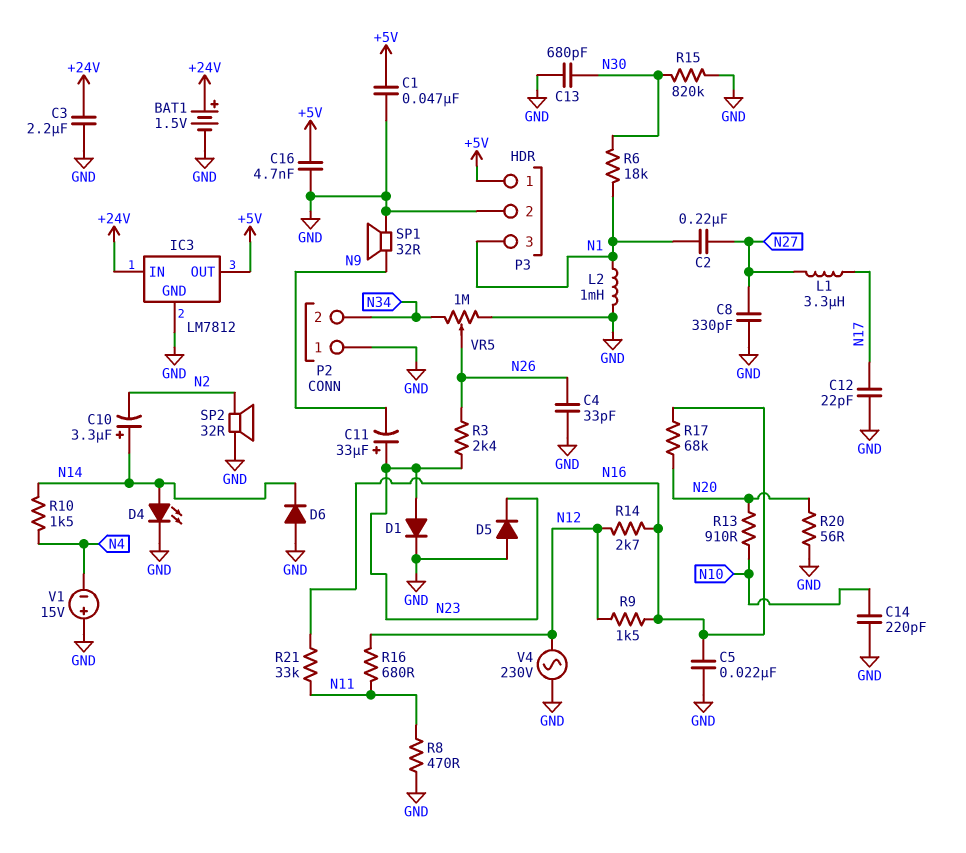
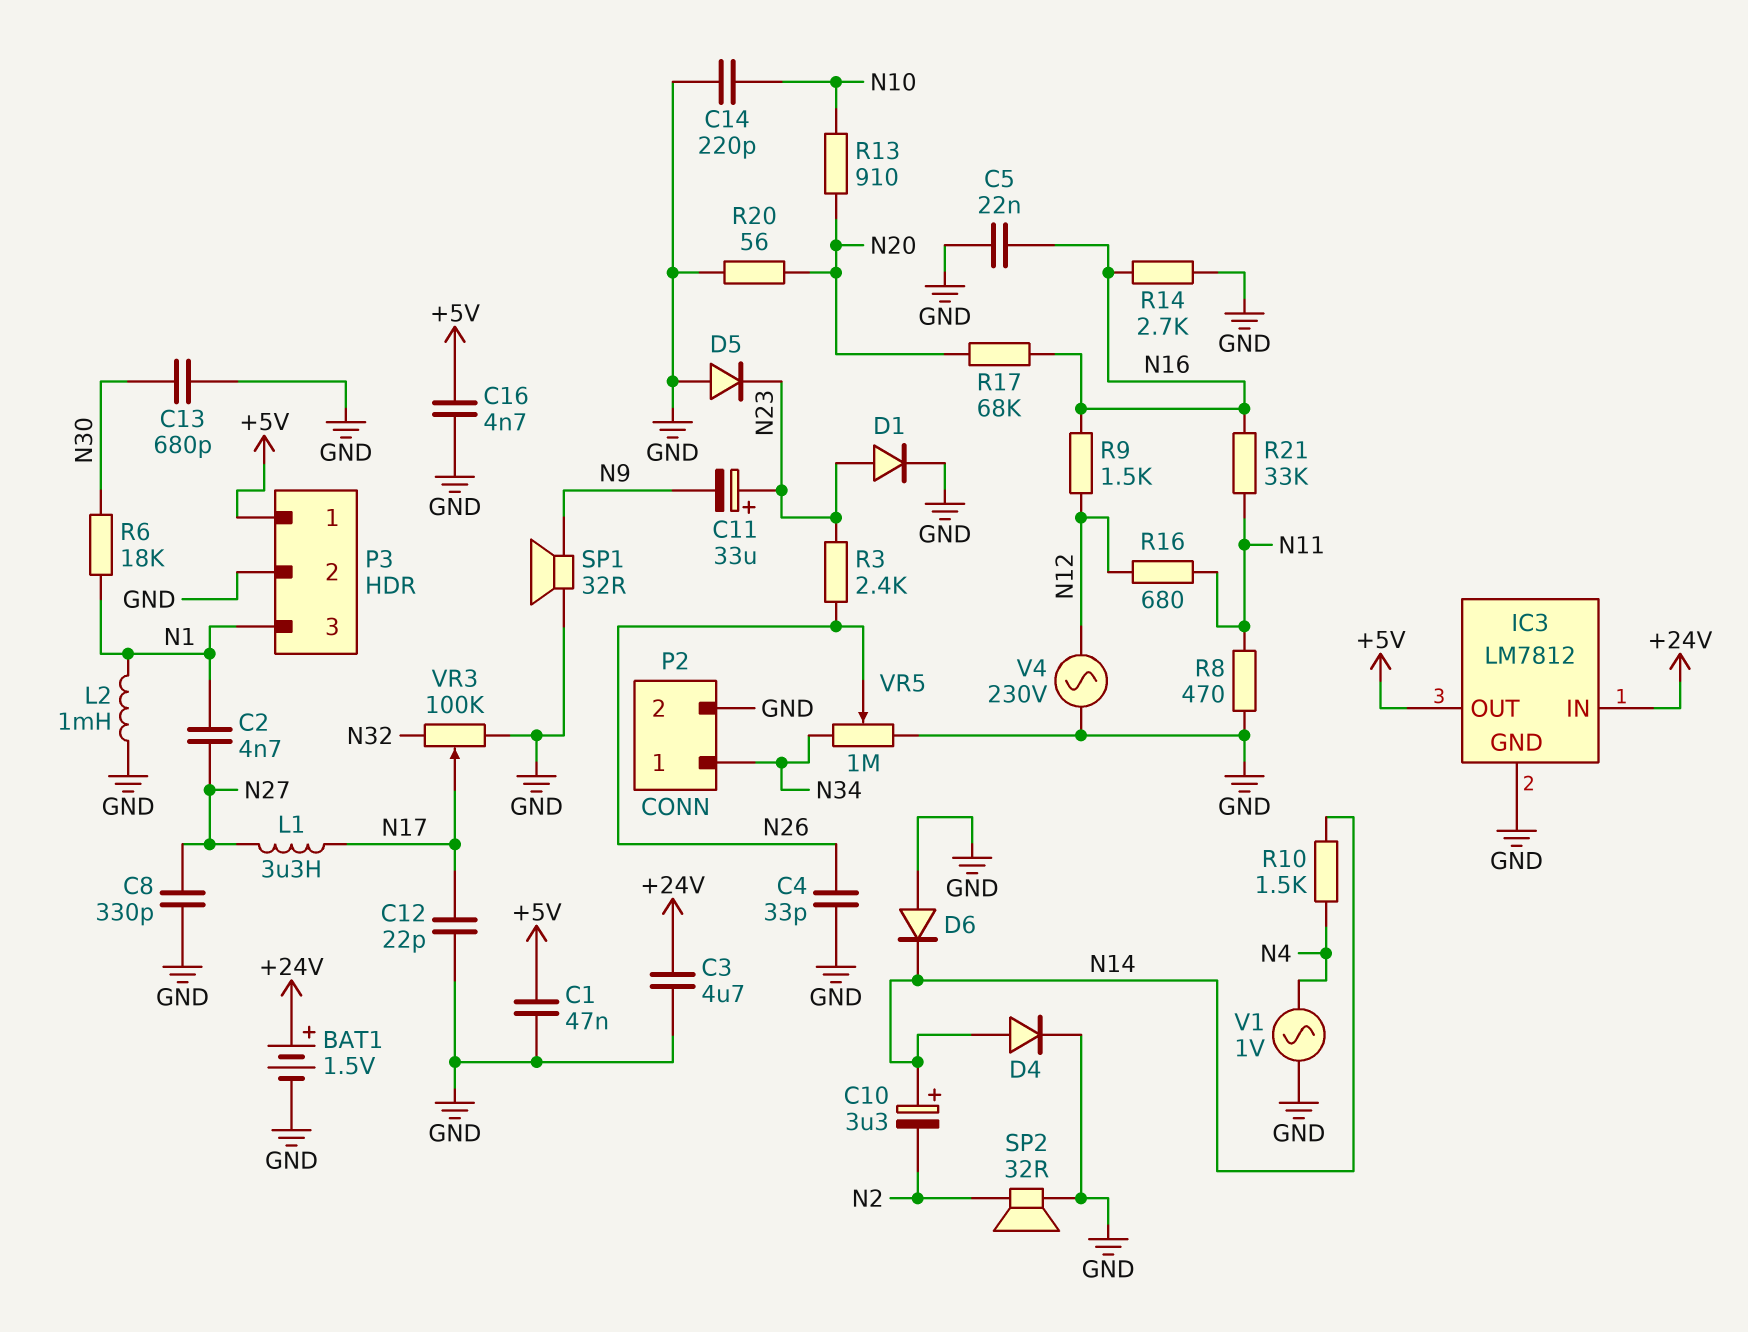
C2: 220nF (N1, N27) -> 4.7nF (N1, N27)
C3: 2.2uF (+24V, GND) -> 4.7uF (+24V, GND)
D4: LED (A N14, K GND) -> diode (A N14, K GND)
P2 pin 1: GND -> N34
P2 pin 2: N34 -> GND
R14: 2.7k (N12, N16) -> 2.7k (GND, N16)
R15: 820k (GND, N30) -> none
V1: 15V (plus GND, minus N4) -> AC 1V (GND, N4)
VR3: none -> 100k (GND, N32, wiper N17)

